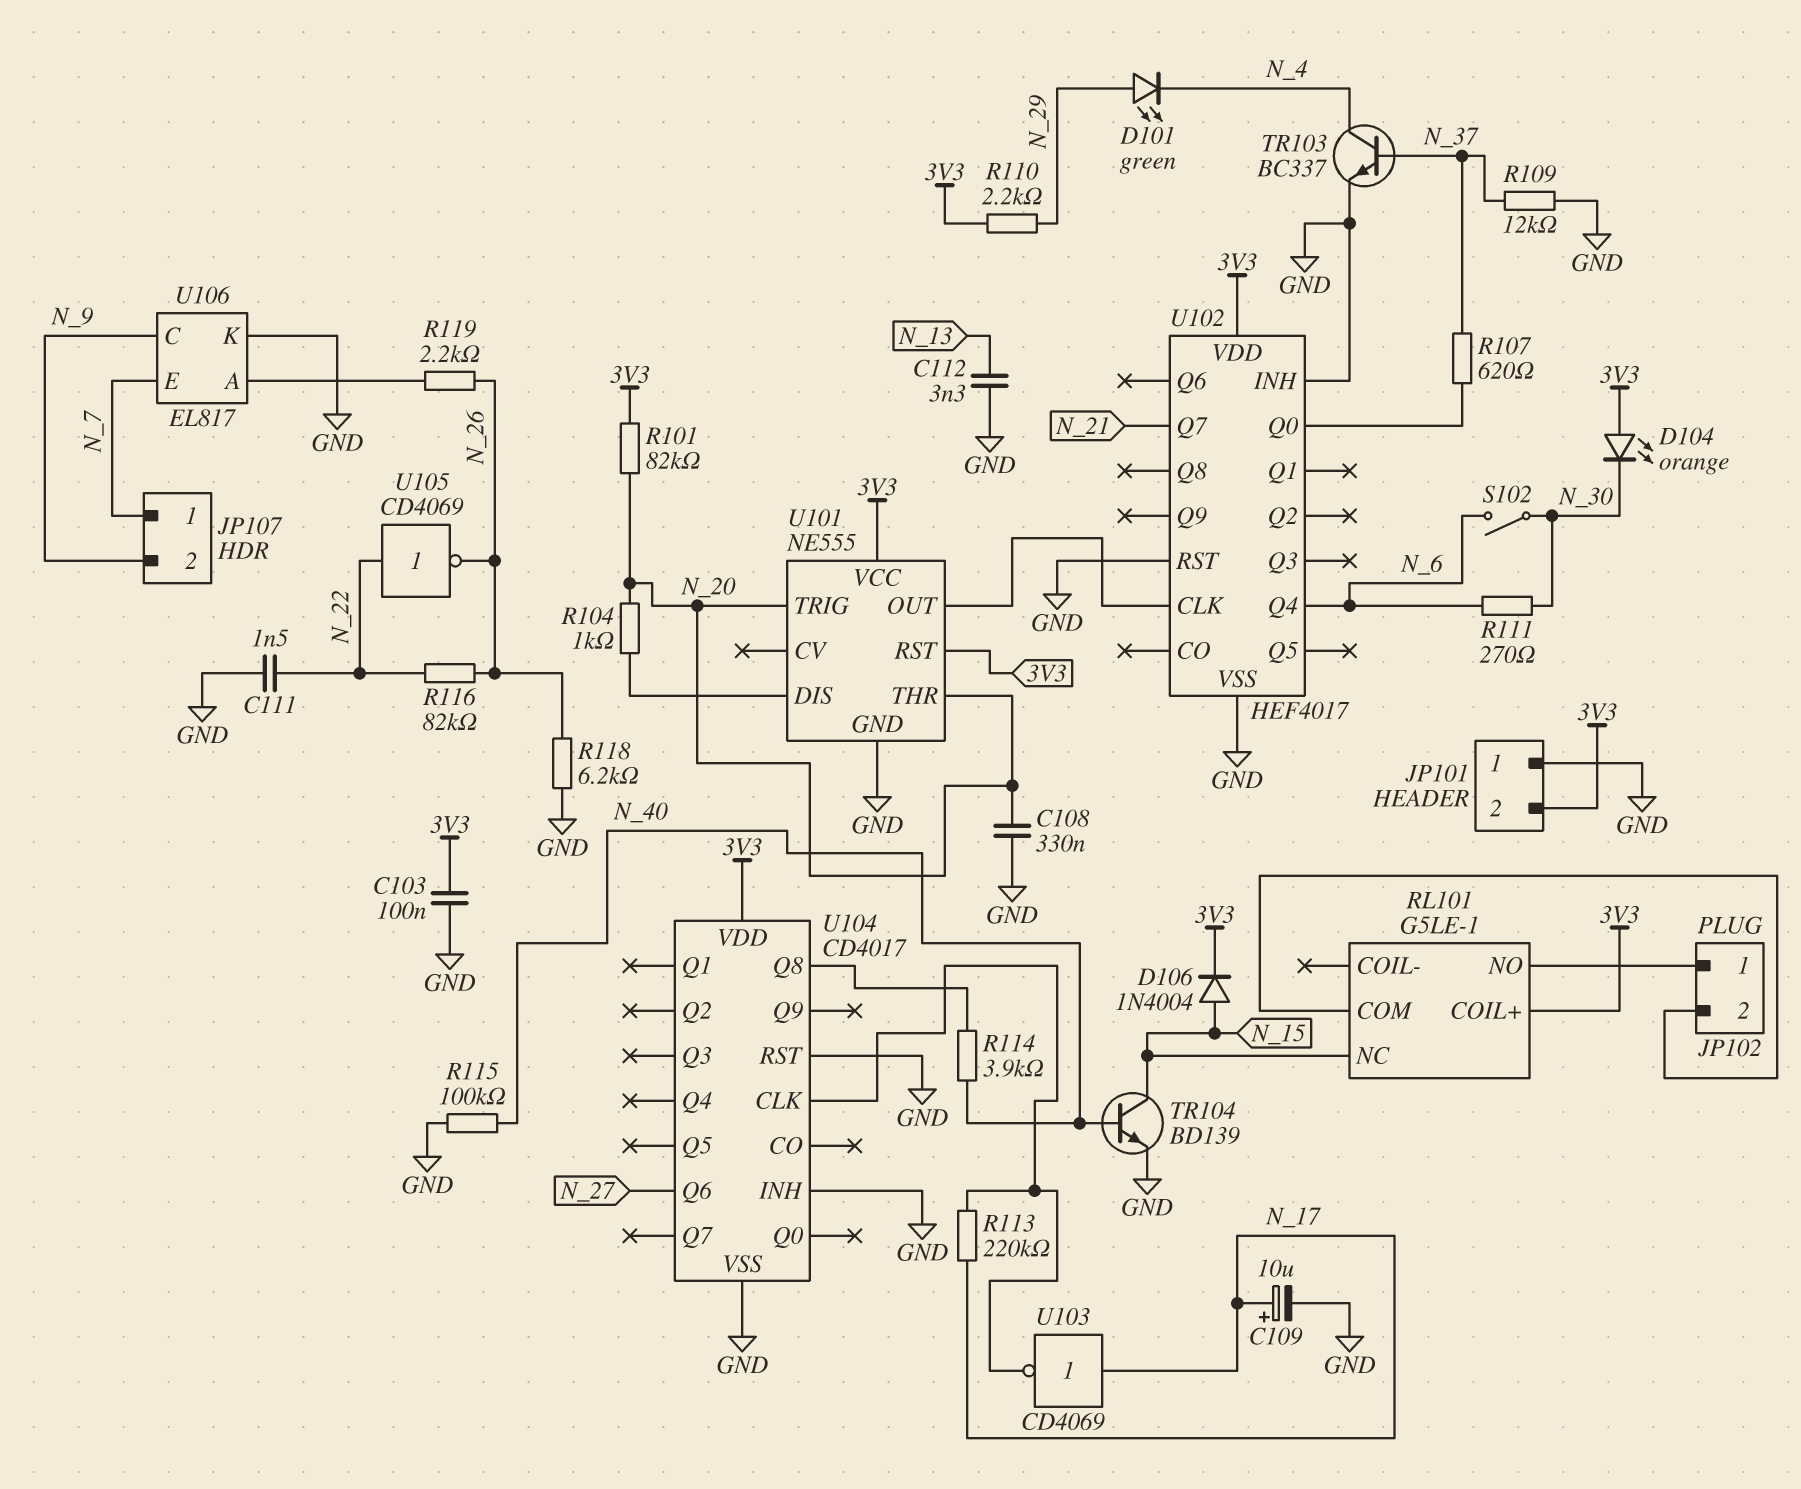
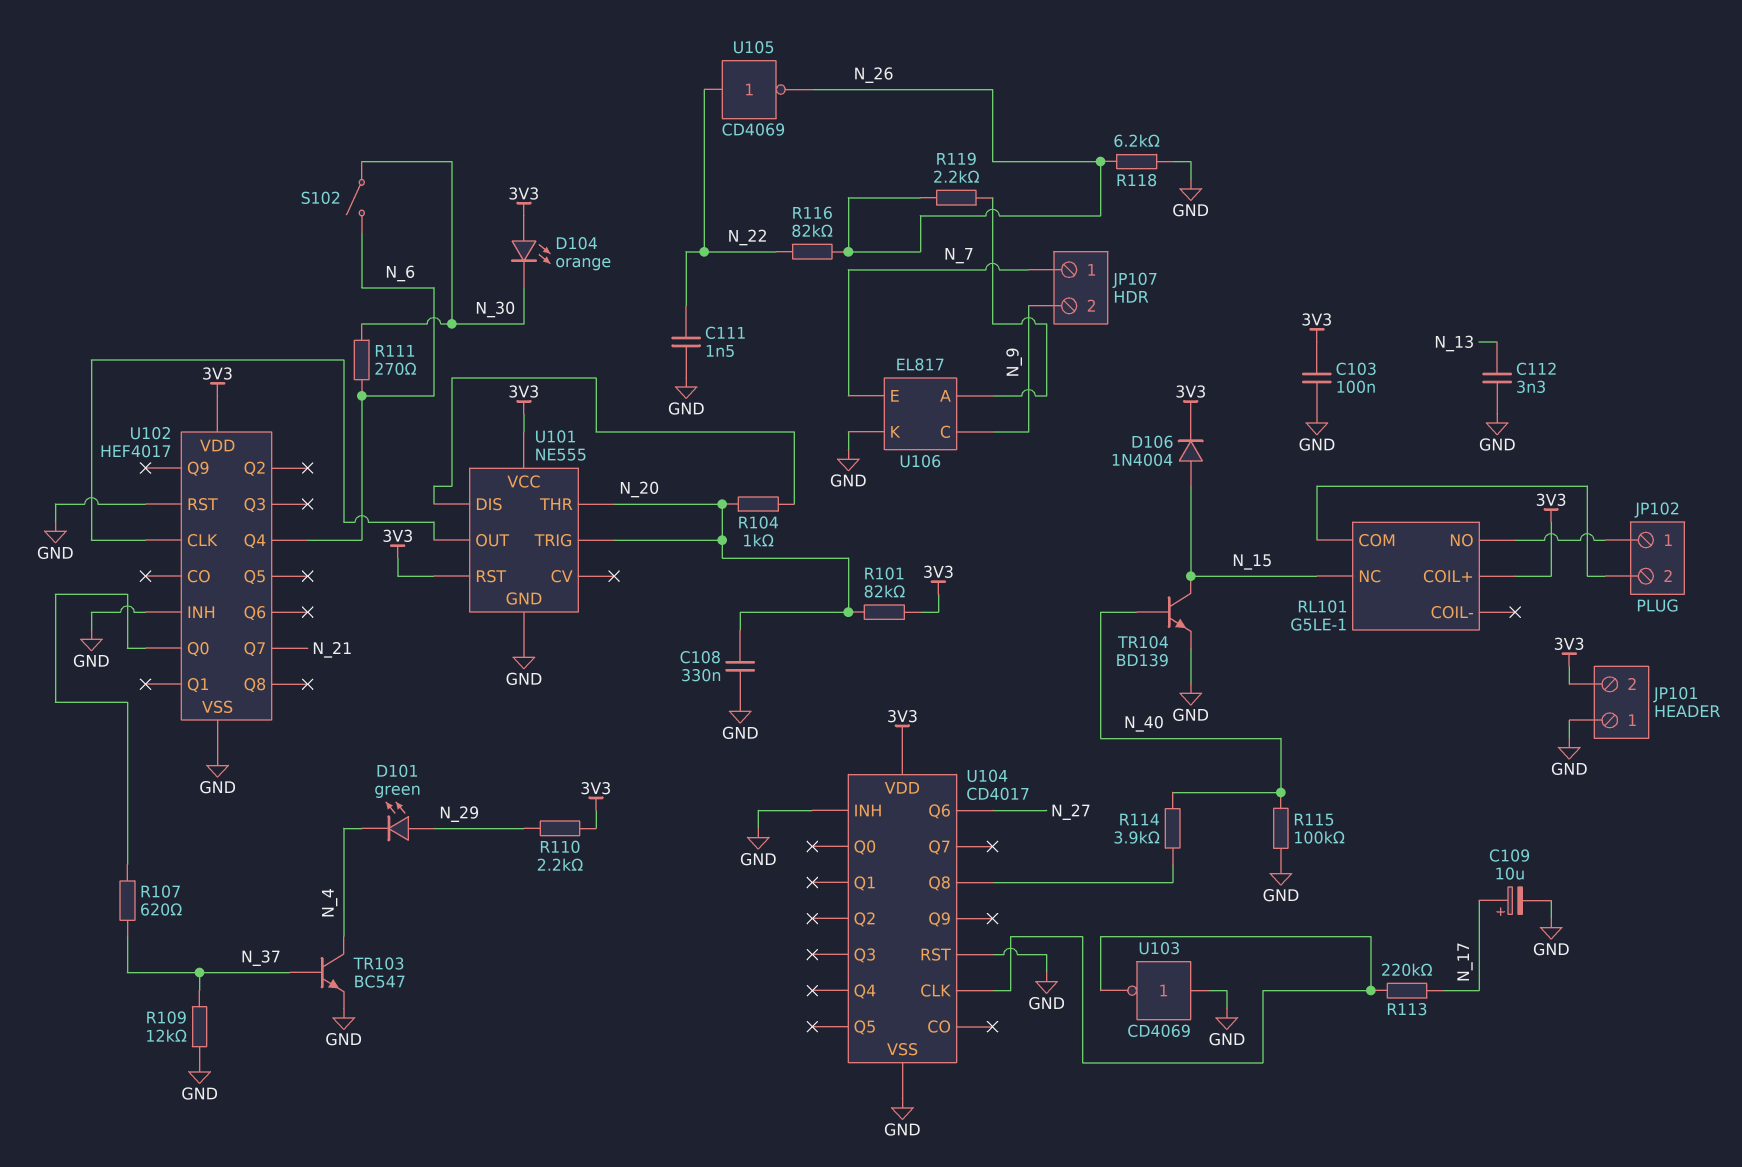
TR103: NPN BC337 (B N_37, C N_4, E GND) -> NPN BC547 (B N_37, C N_4, E GND)
U103: NOT CD4069 (in N_17, out U104/CLK) -> NOT CD4069 (in GND, out U104/CLK)

